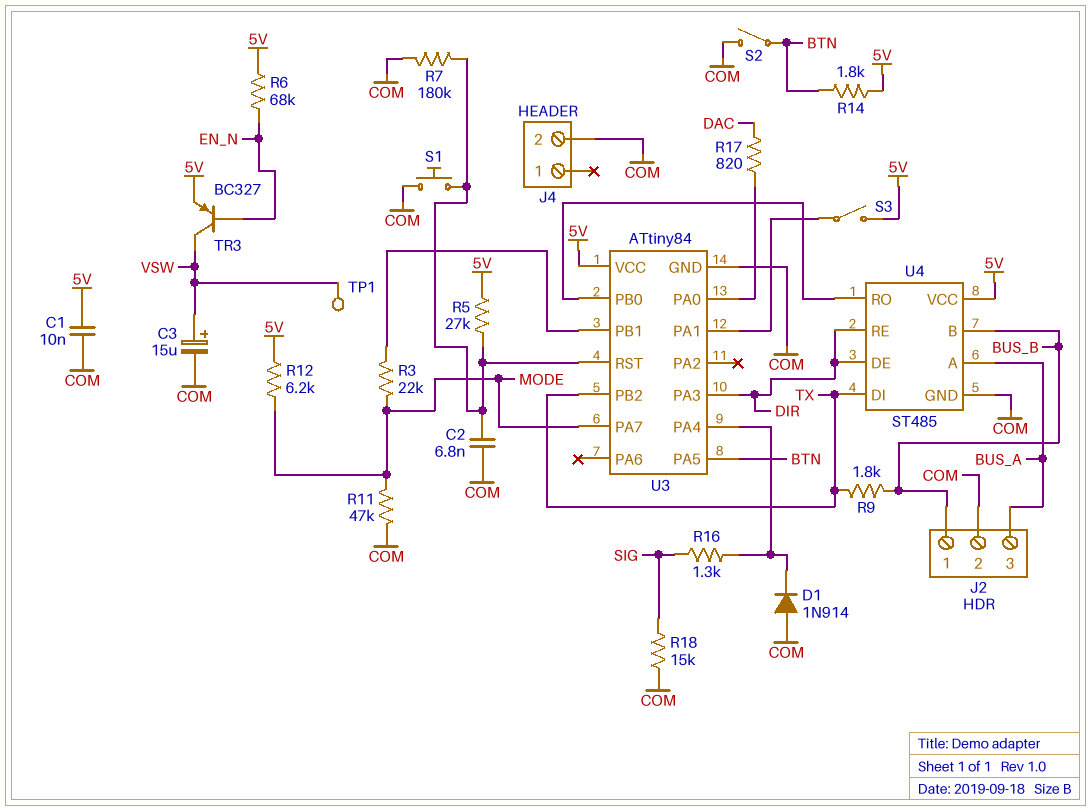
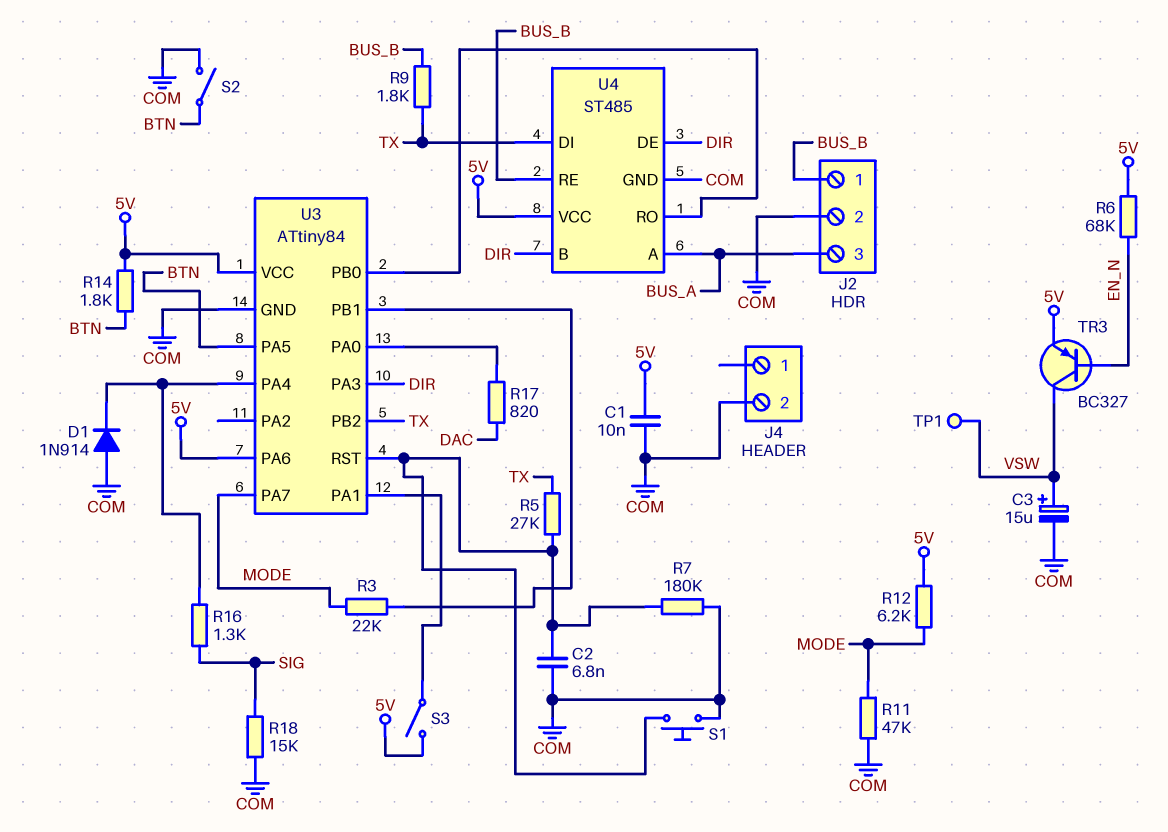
R5: 27k (5V, U3/RST) -> 27k (TX, U3/RST)
U3 pin PA6: none -> 5V
U4 pin B: BUS_B -> DIR
U4 pin RE: DIR -> BUS_B

